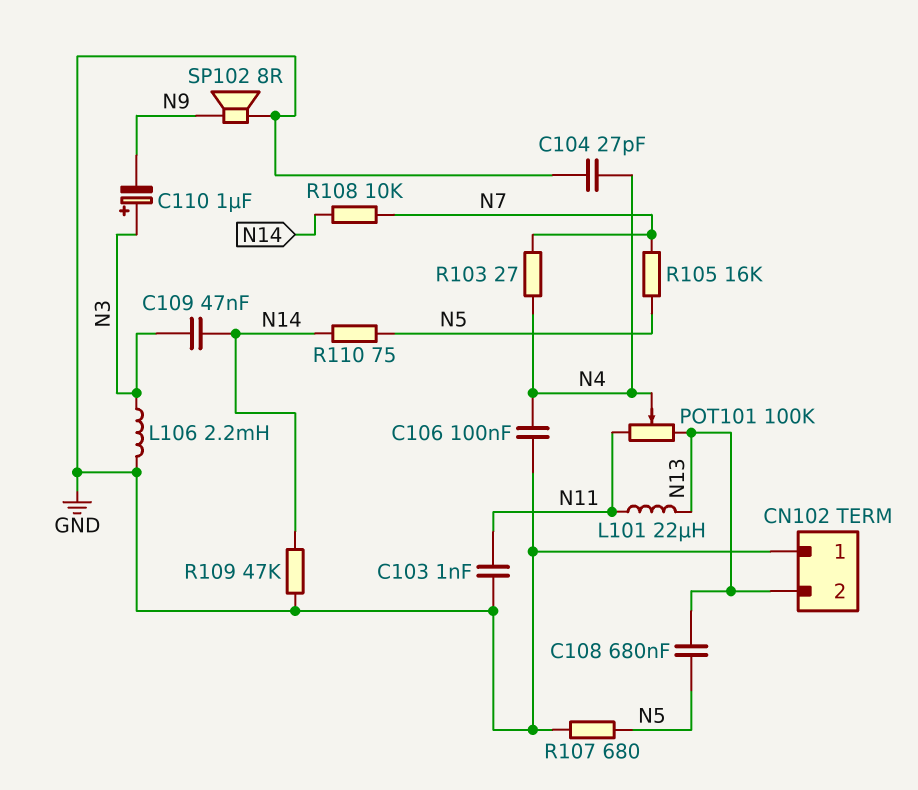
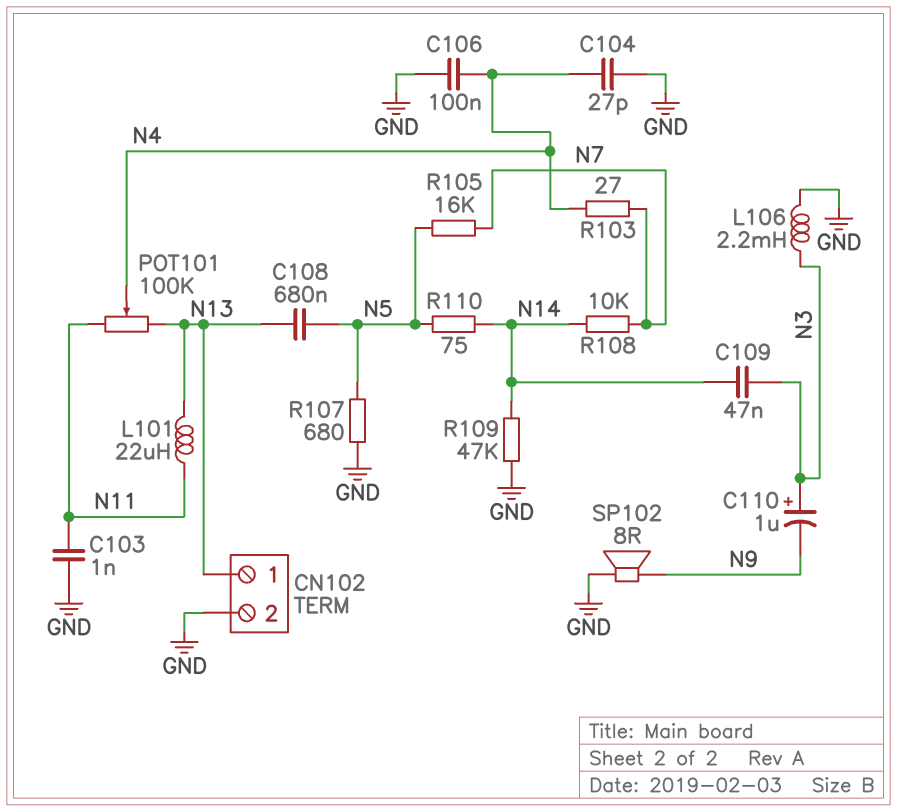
CN102 pin 1: GND -> N13
CN102 pin 2: N13 -> GND

